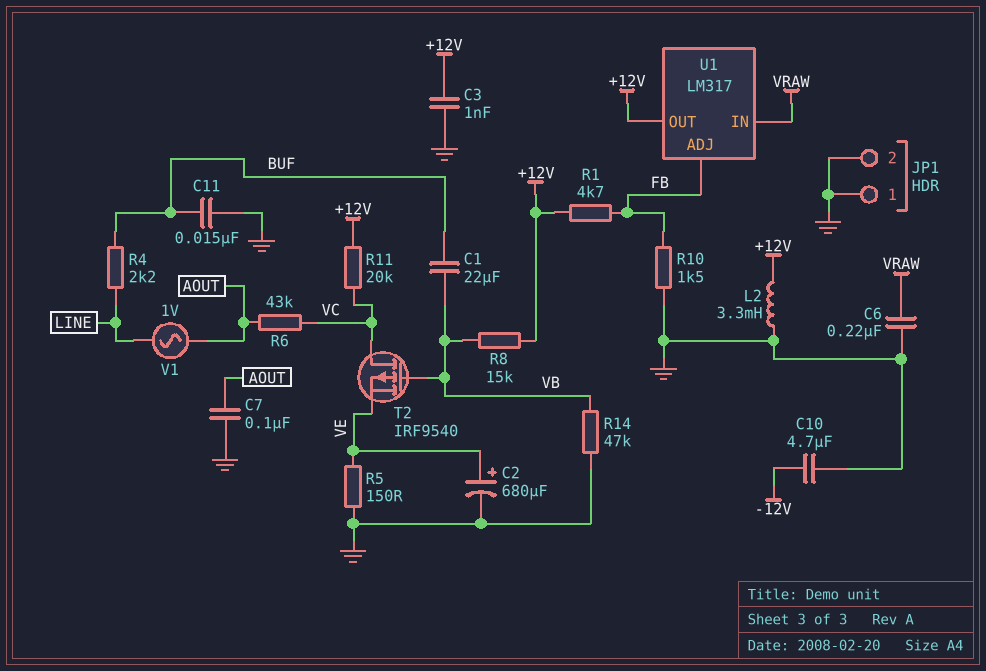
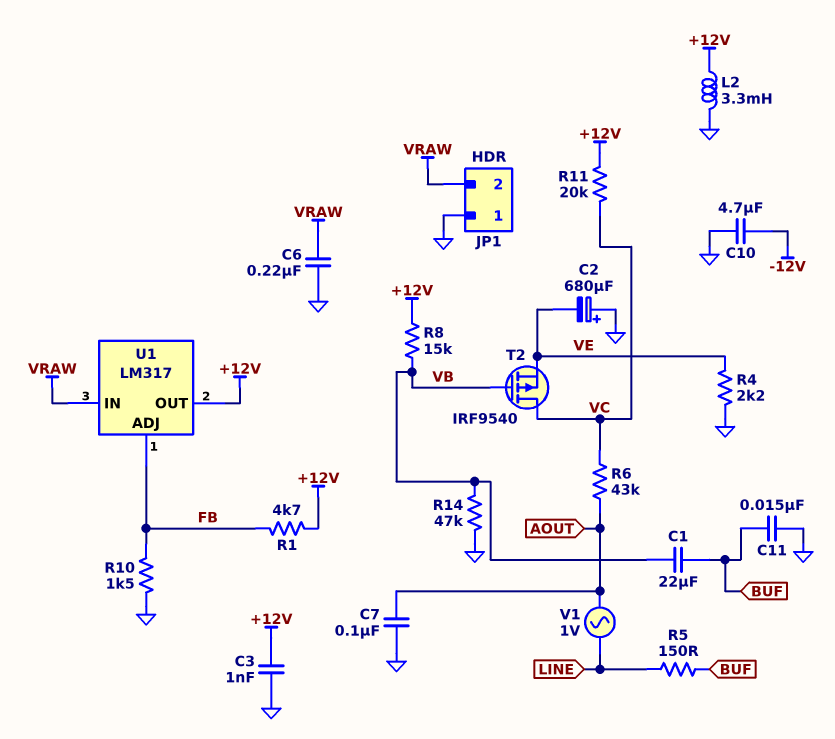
C2: 680uF (plus VE, minus GND) -> 680uF (plus GND, minus VE)
JP1 pin 2: GND -> VRAW
R4: 2.2k (BUF, LINE) -> 2.2k (GND, VE)
R5: 150 (GND, VE) -> 150 (BUF, LINE)

